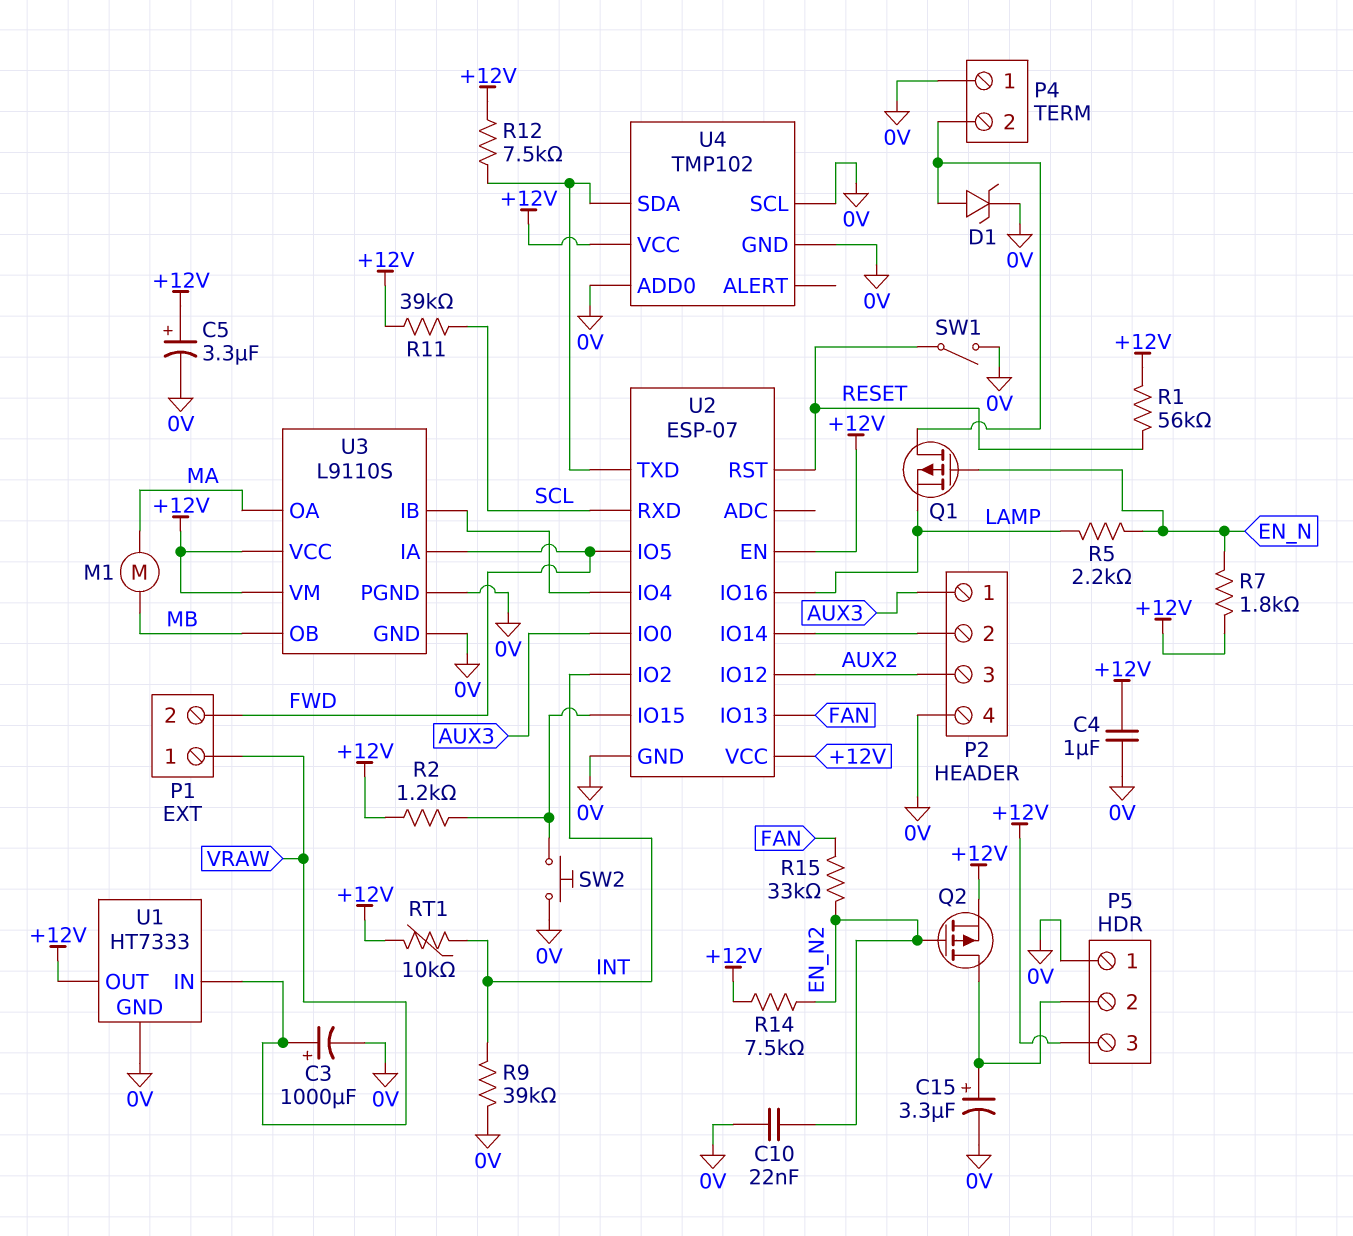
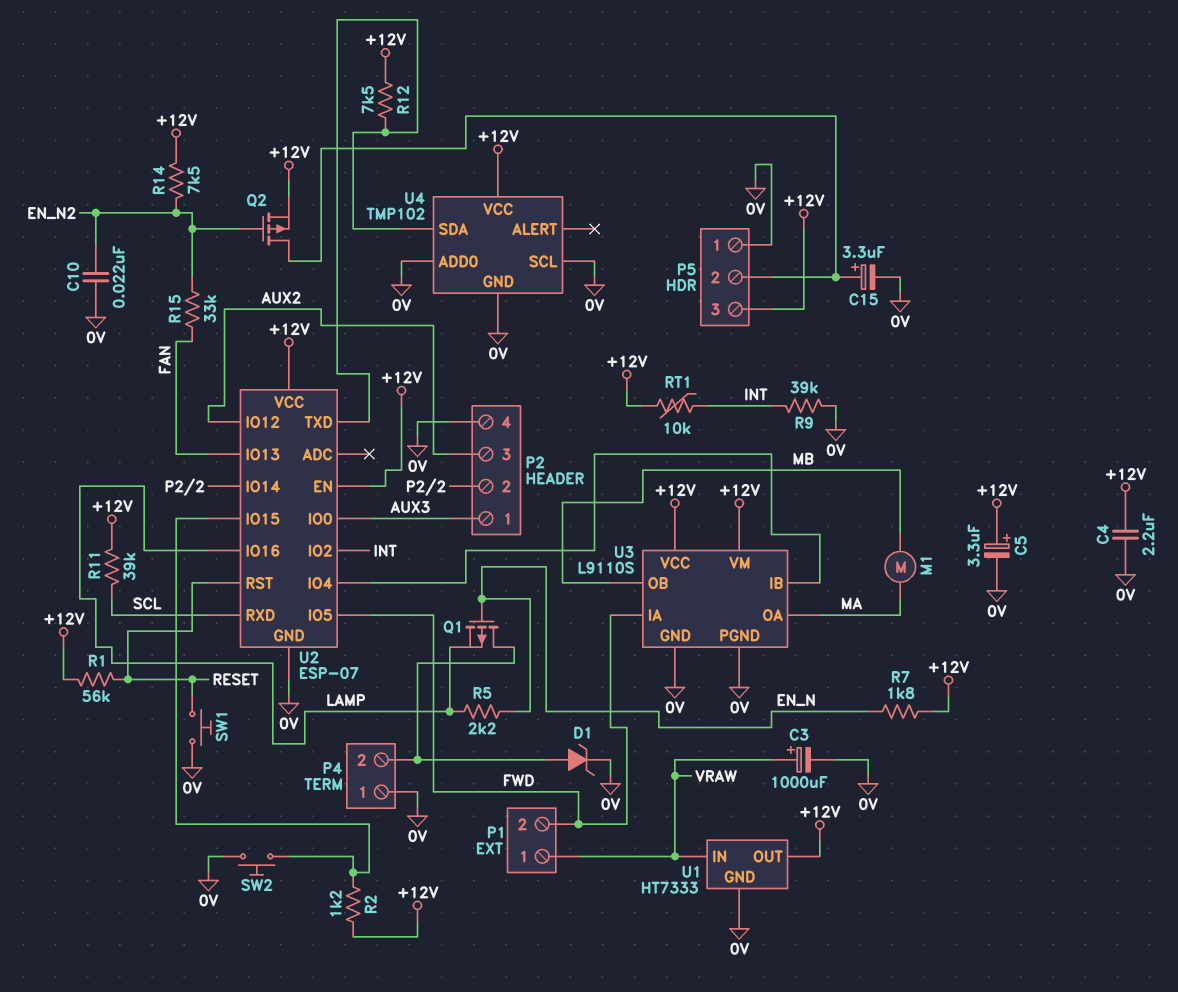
C4: 1uF (+12V, 0V) -> 2.2uF (+12V, 0V)
SW1: switch (0V, RESET) -> button (0V, RESET)

